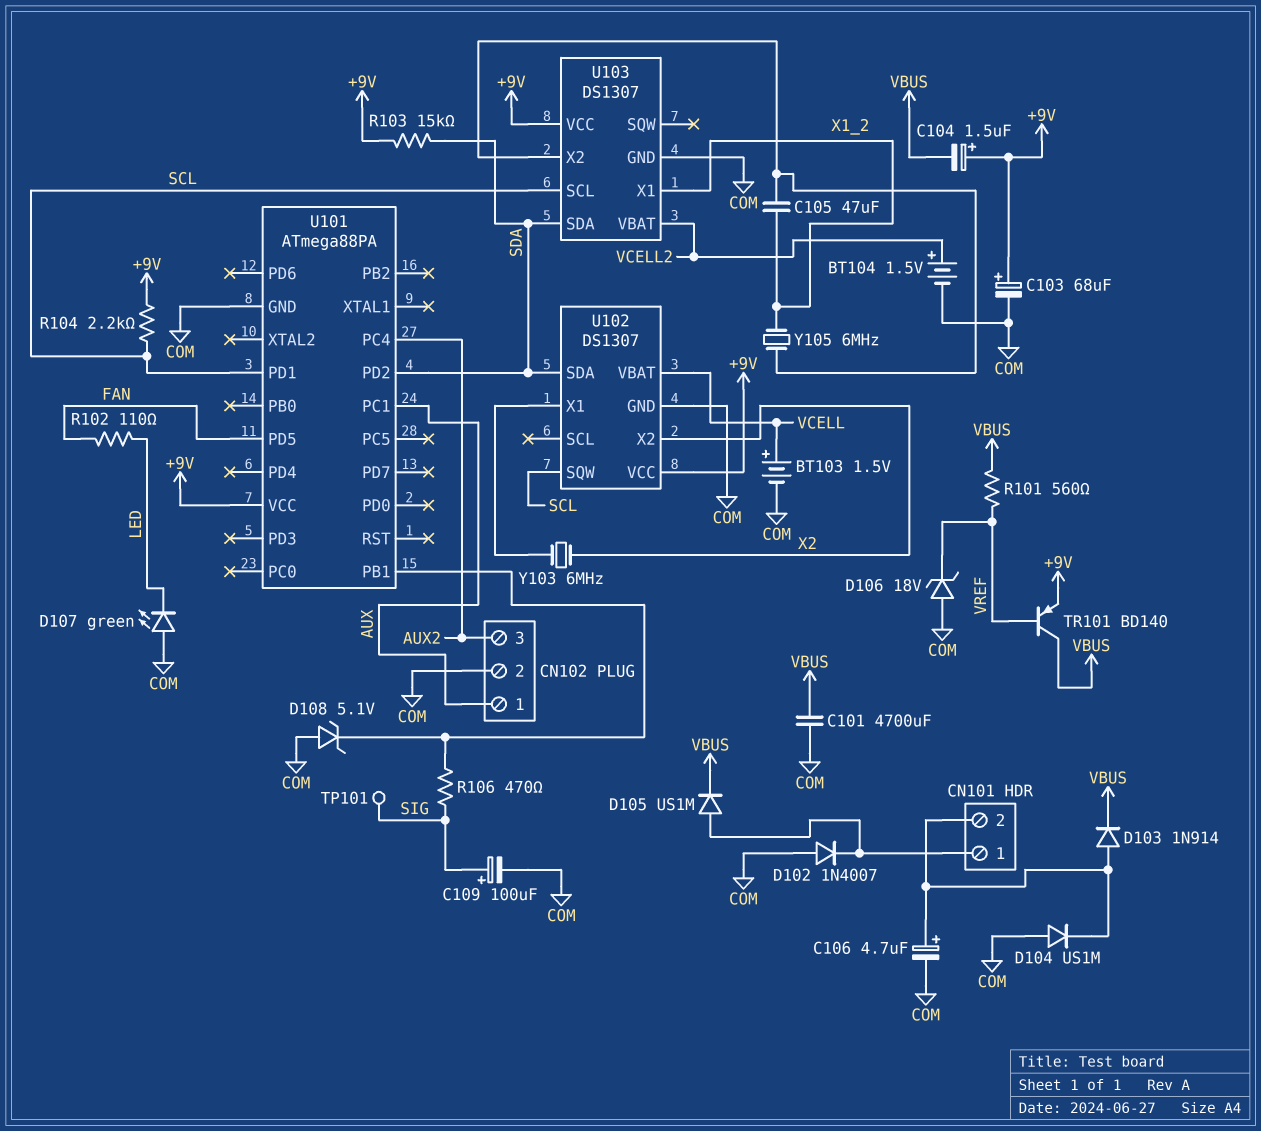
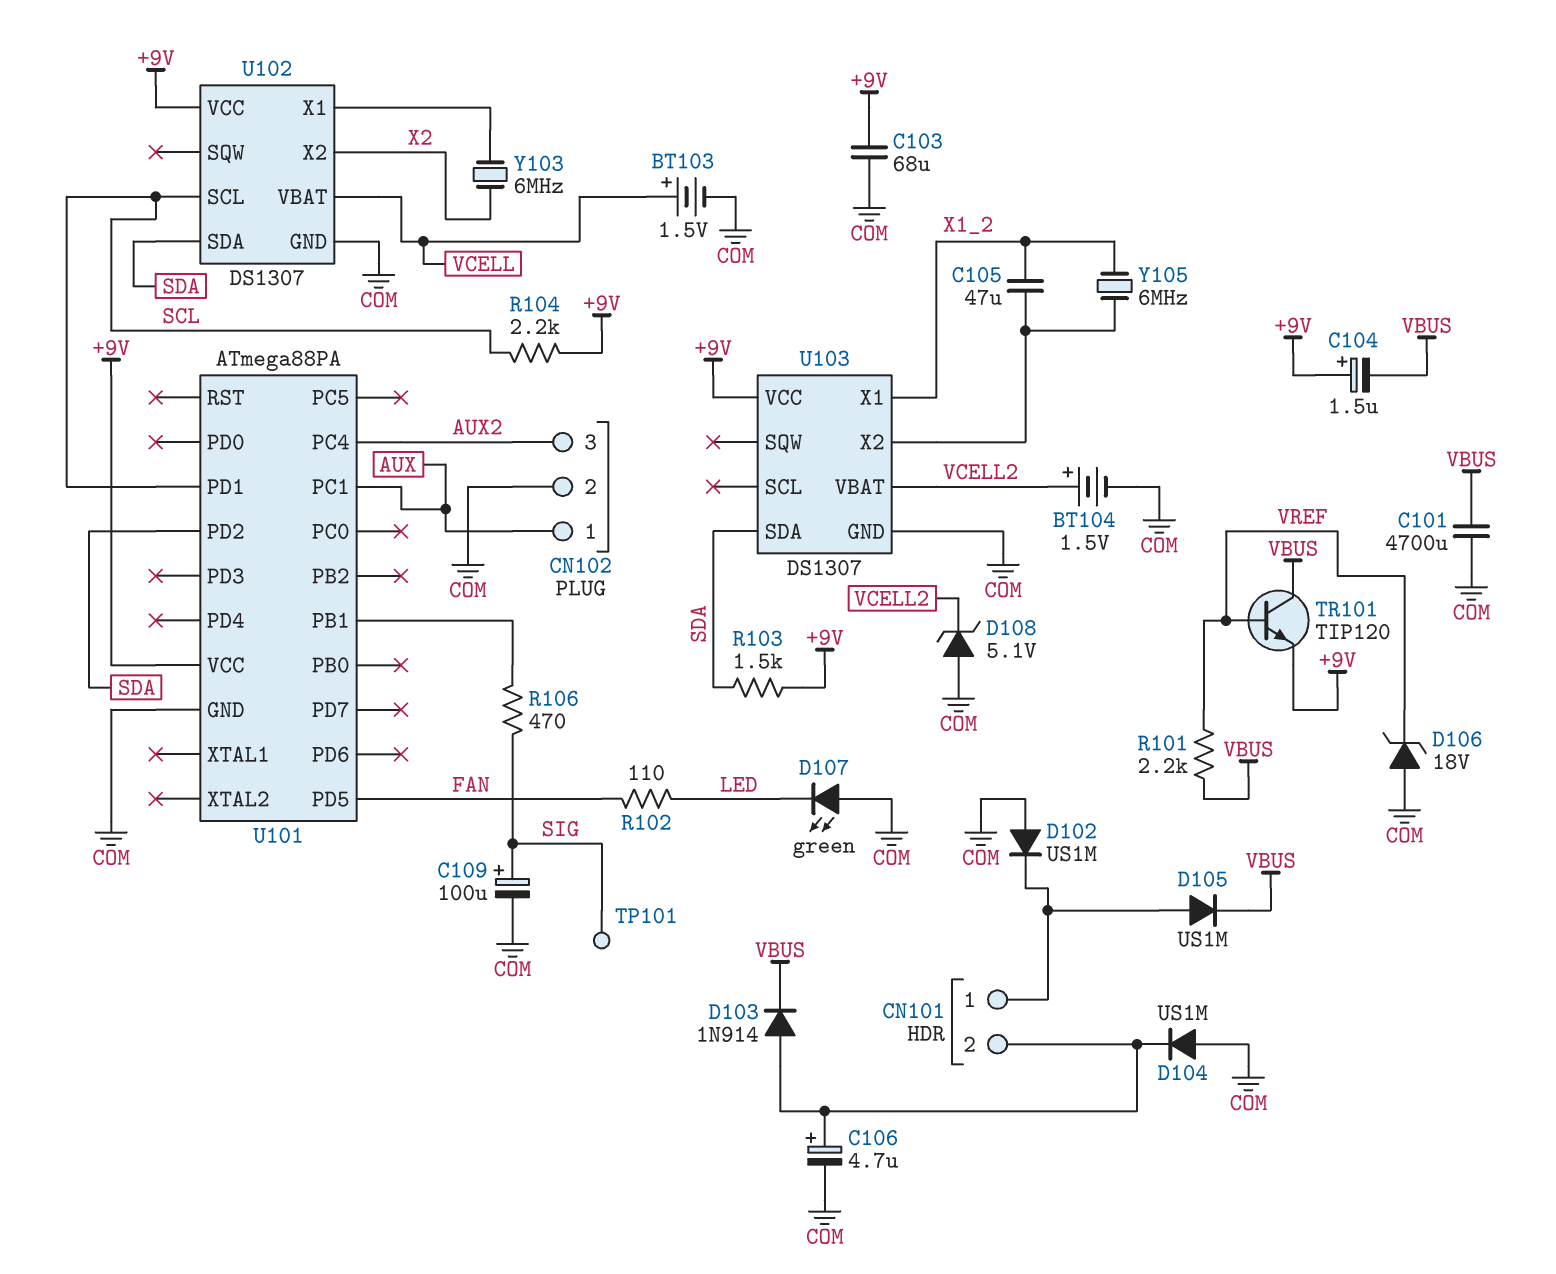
C103: 68uF (plus +9V, minus COM) -> 68uF (+9V, COM)
D102: diode 1N4007 (A COM, K CN101/1) -> diode US1M (A COM, K CN101/1)
D108: zener 5.1V (A COM, K U101/PB1) -> zener 5.1V (A COM, K VCELL2)
R101: 560 (VBUS, VREF) -> 2.2k (VBUS, VREF)
R103: 15k (+9V, SDA) -> 1.5k (+9V, SDA)
TR101: PNP BD140 (B VREF, C VBUS, E +9V) -> NPN TIP120 (B VREF, C VBUS, E +9V)
U102 pin SCL: none -> SCL
U102 pin SQW: SCL -> none
U103 pin SCL: SCL -> none

